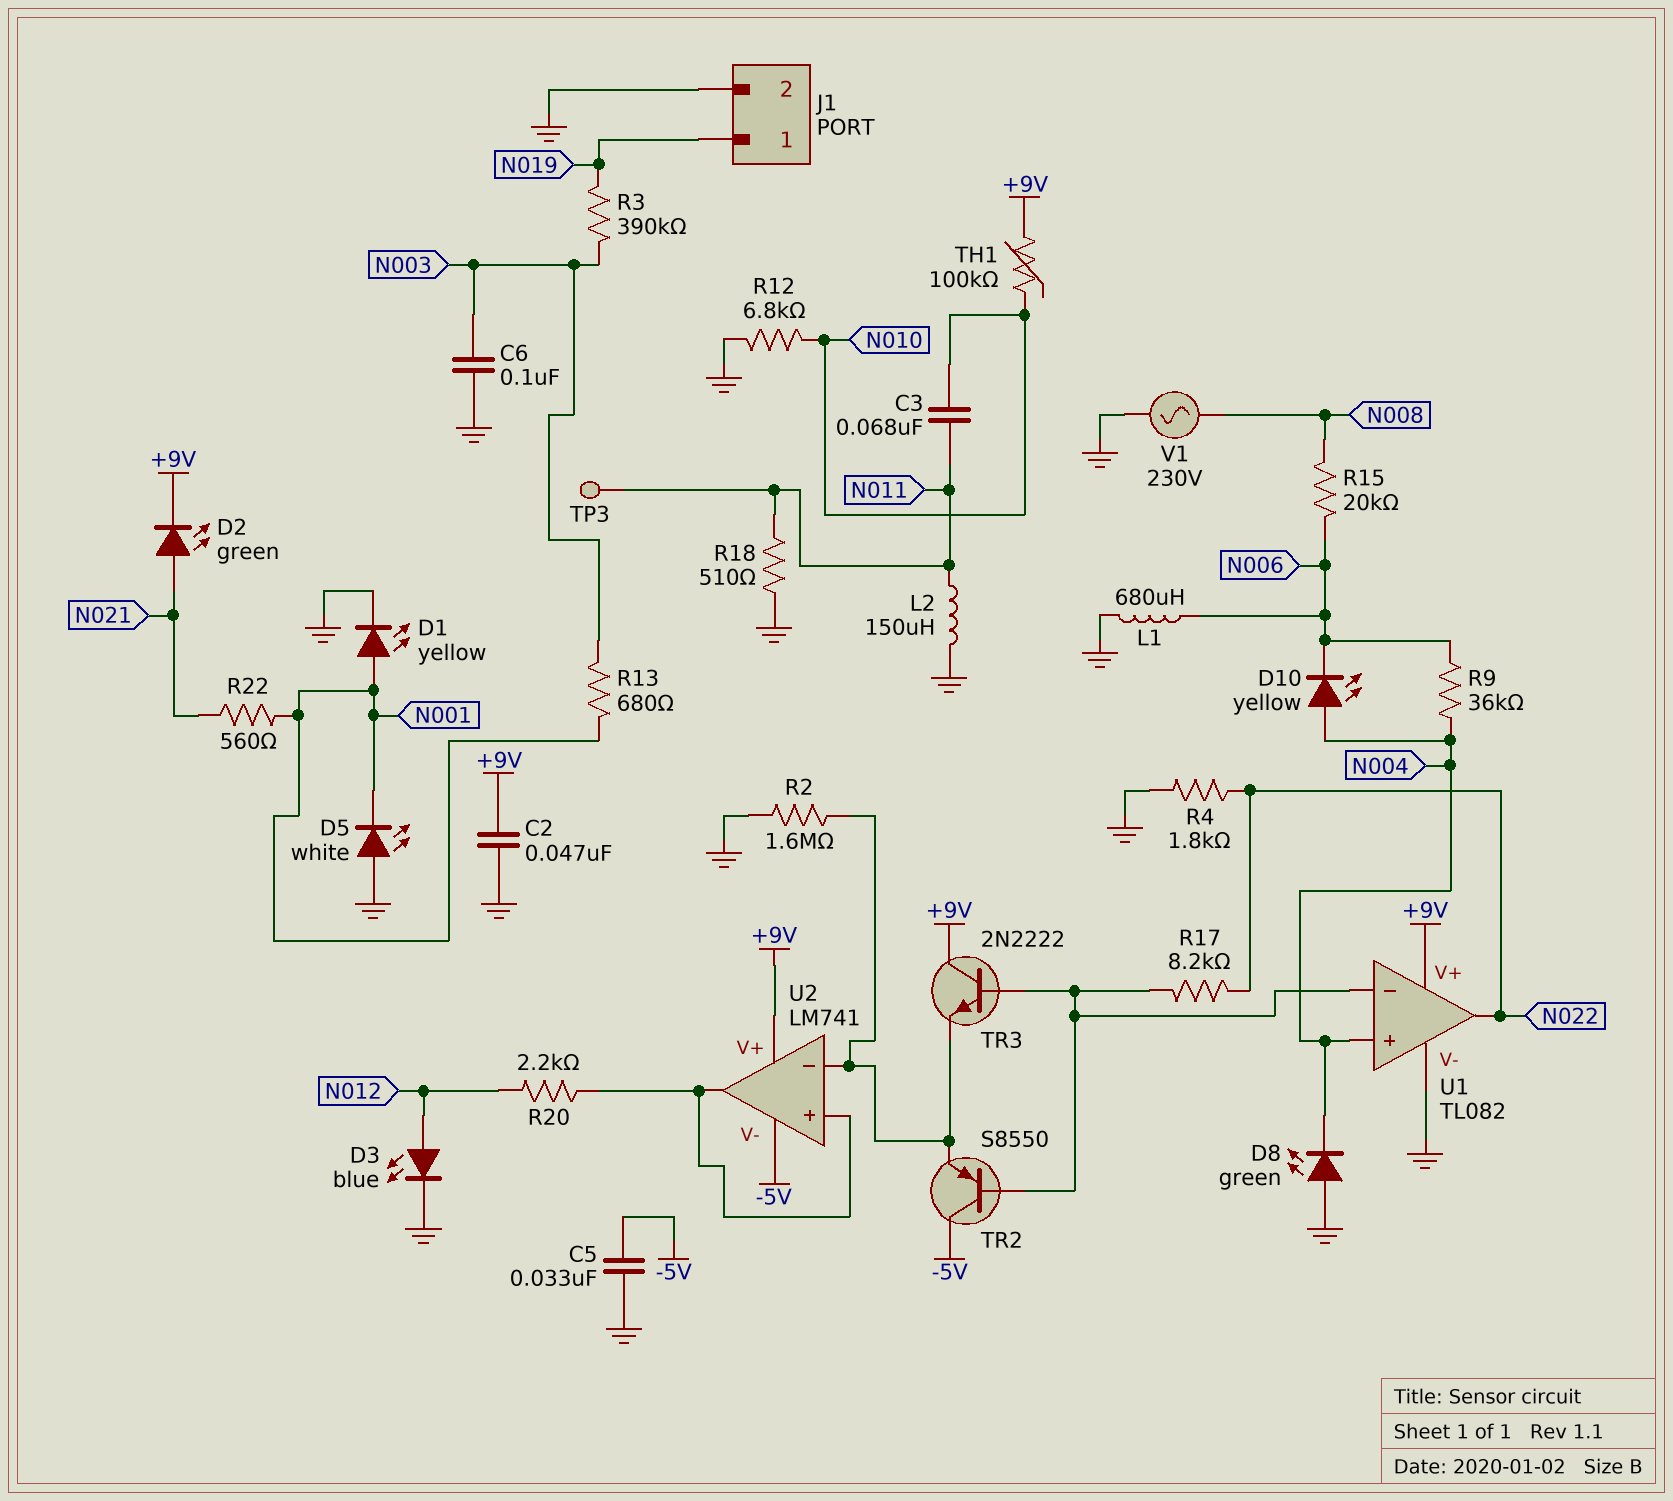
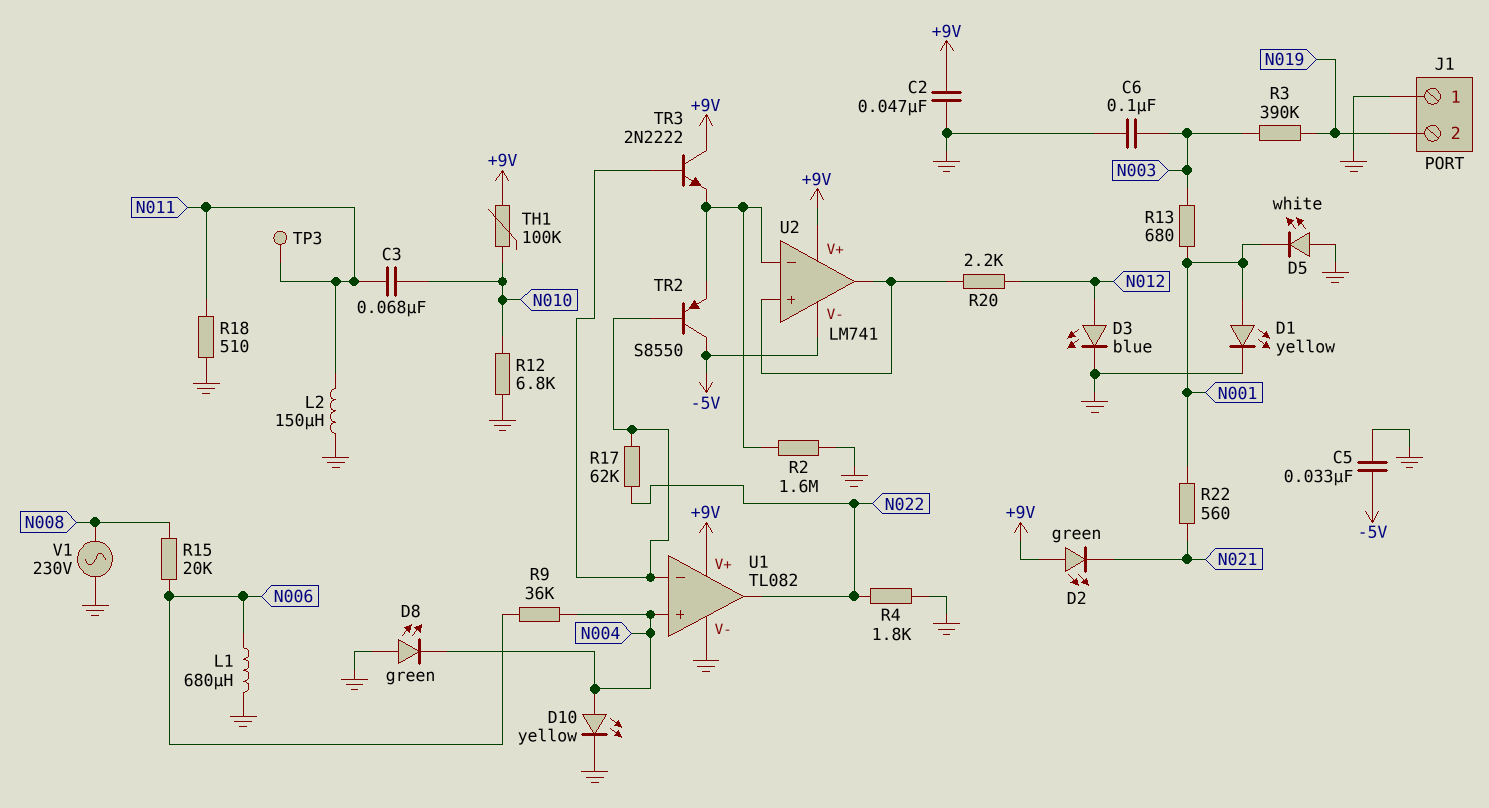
D2: LED green (A N021, K +9V) -> LED green (A +9V, K N021)
D10: LED yellow (A N004, K N006) -> LED yellow (A N004, K GND)
J1 pin 1: N019 -> GND
J1 pin 2: GND -> N019
R17: 8.2k (N022, U1/in-) -> 62k (N022, U1/in-)

